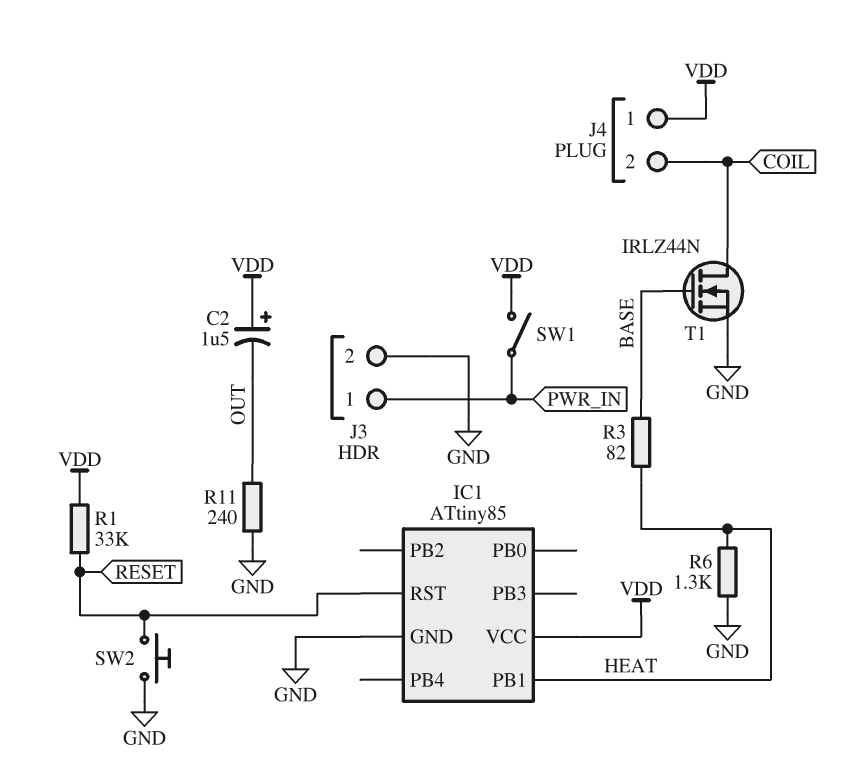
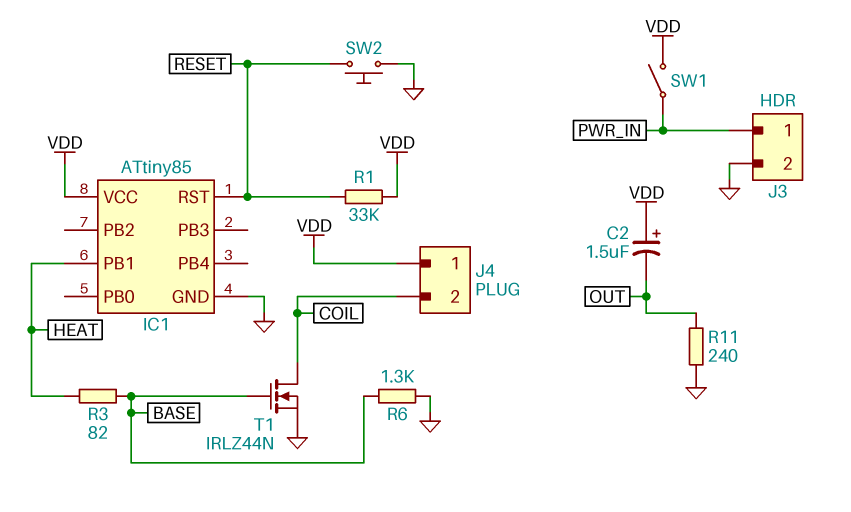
R6: 1.3k (GND, HEAT) -> 1.3k (BASE, GND)

